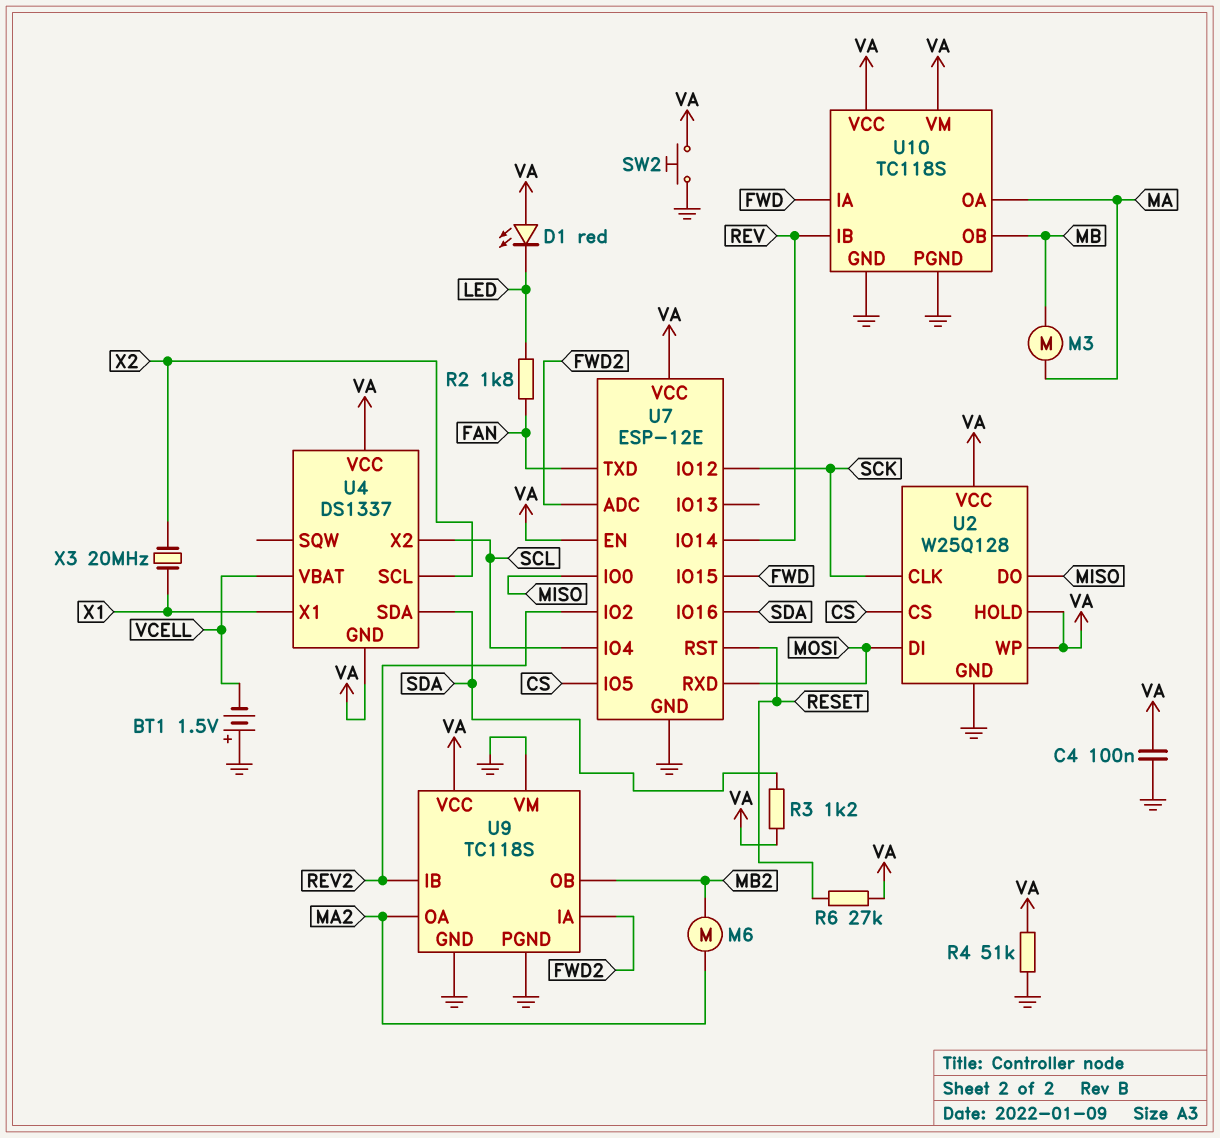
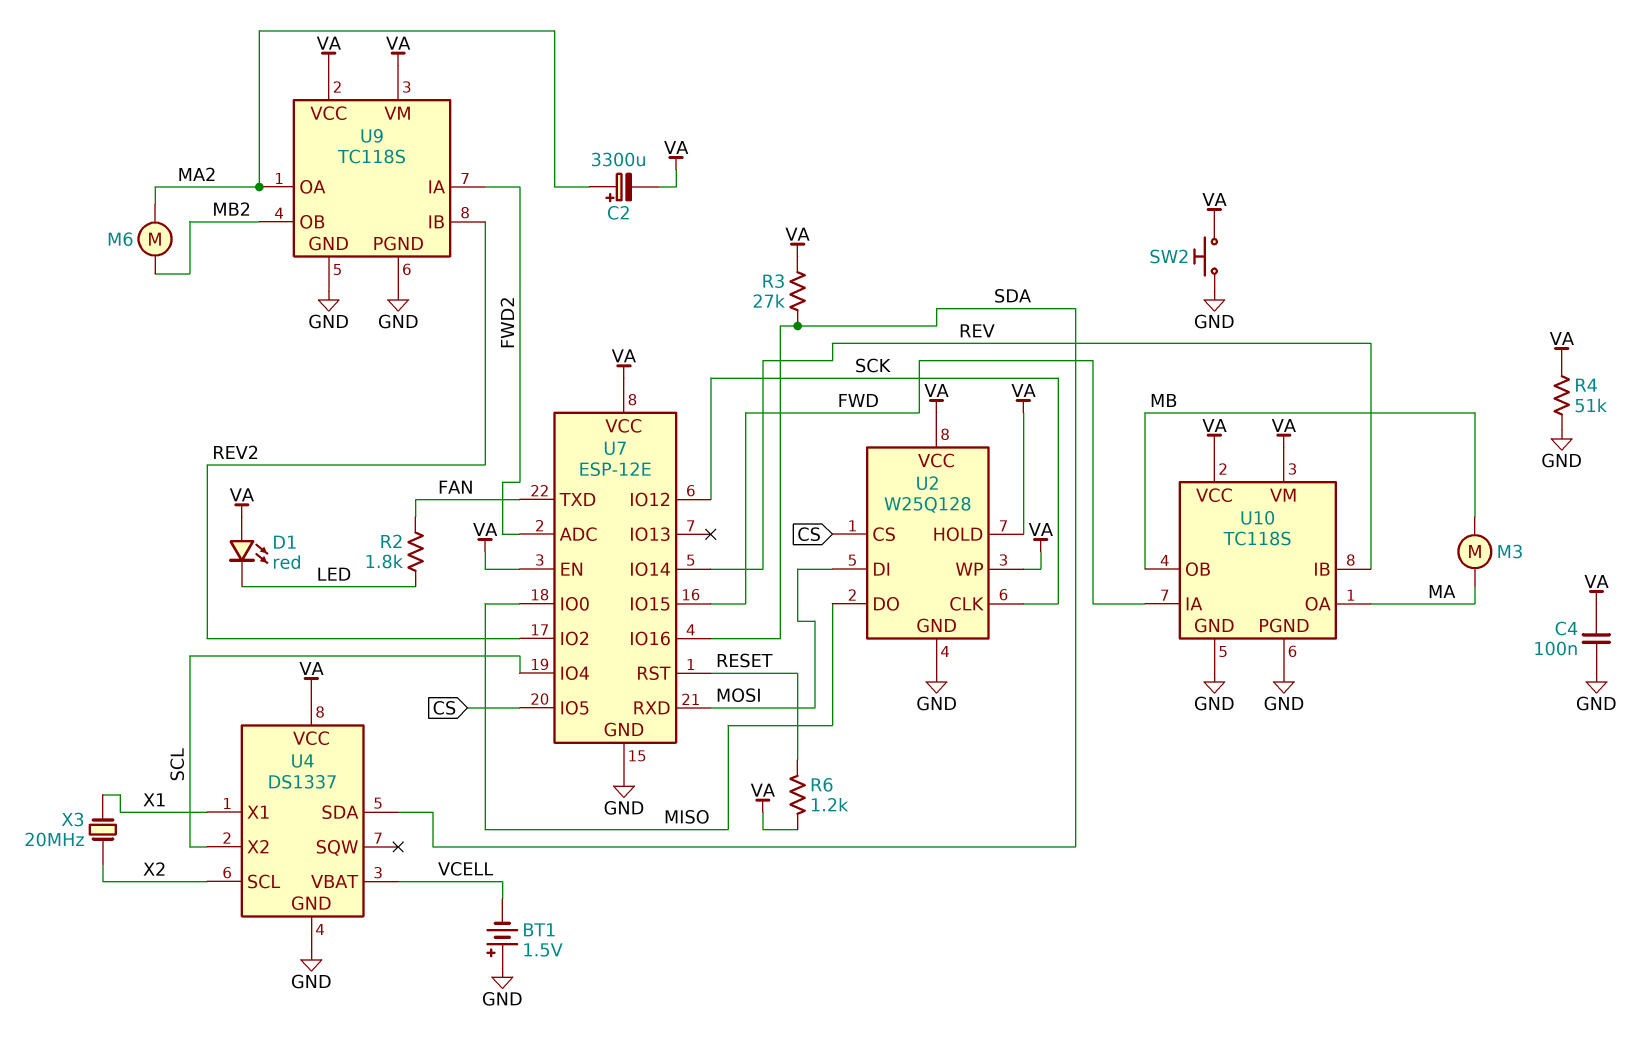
C2: none -> 3300uF (plus MA2, minus VA)
R3: 1.2k (SDA, VA) -> 27k (SDA, VA)
R6: 27k (RESET, VA) -> 1.2k (RESET, VA)
U4 pin GND: VA -> GND
U9 pin VM: GND -> VA

